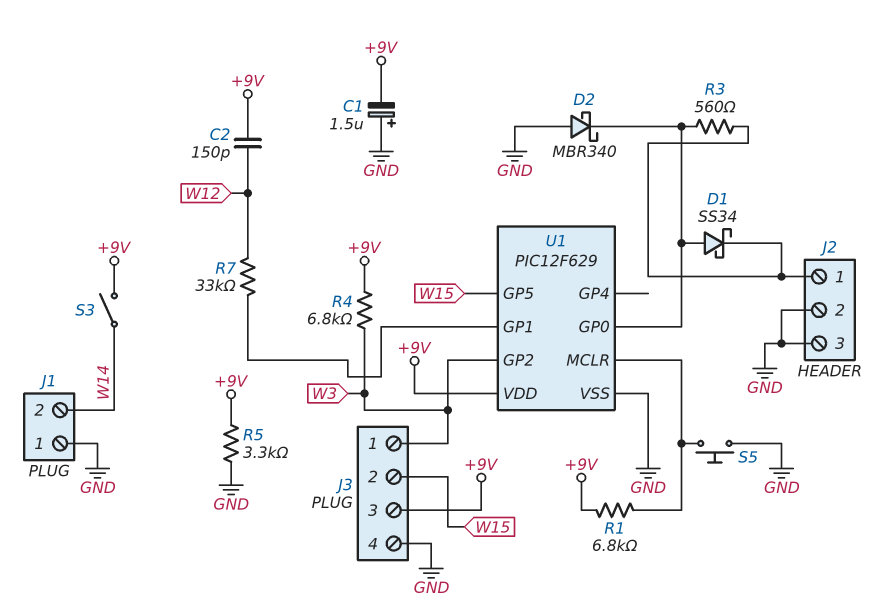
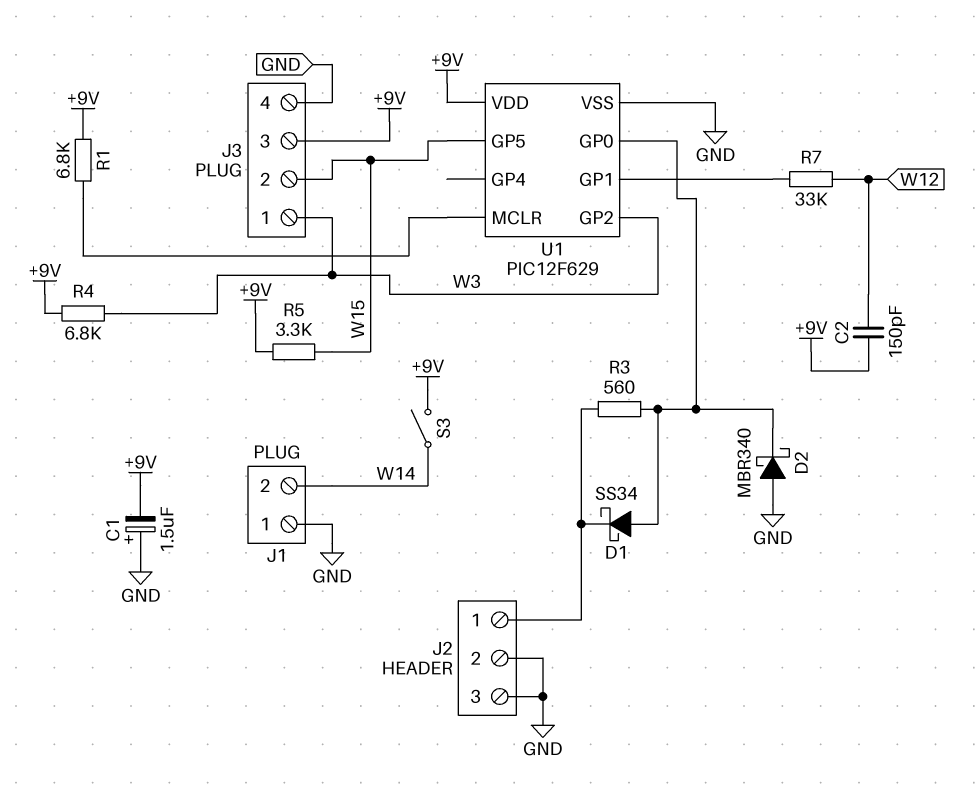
R5: 3.3k (+9V, GND) -> 3.3k (+9V, W15)
S5: button (GND, U1/MCLR) -> none

